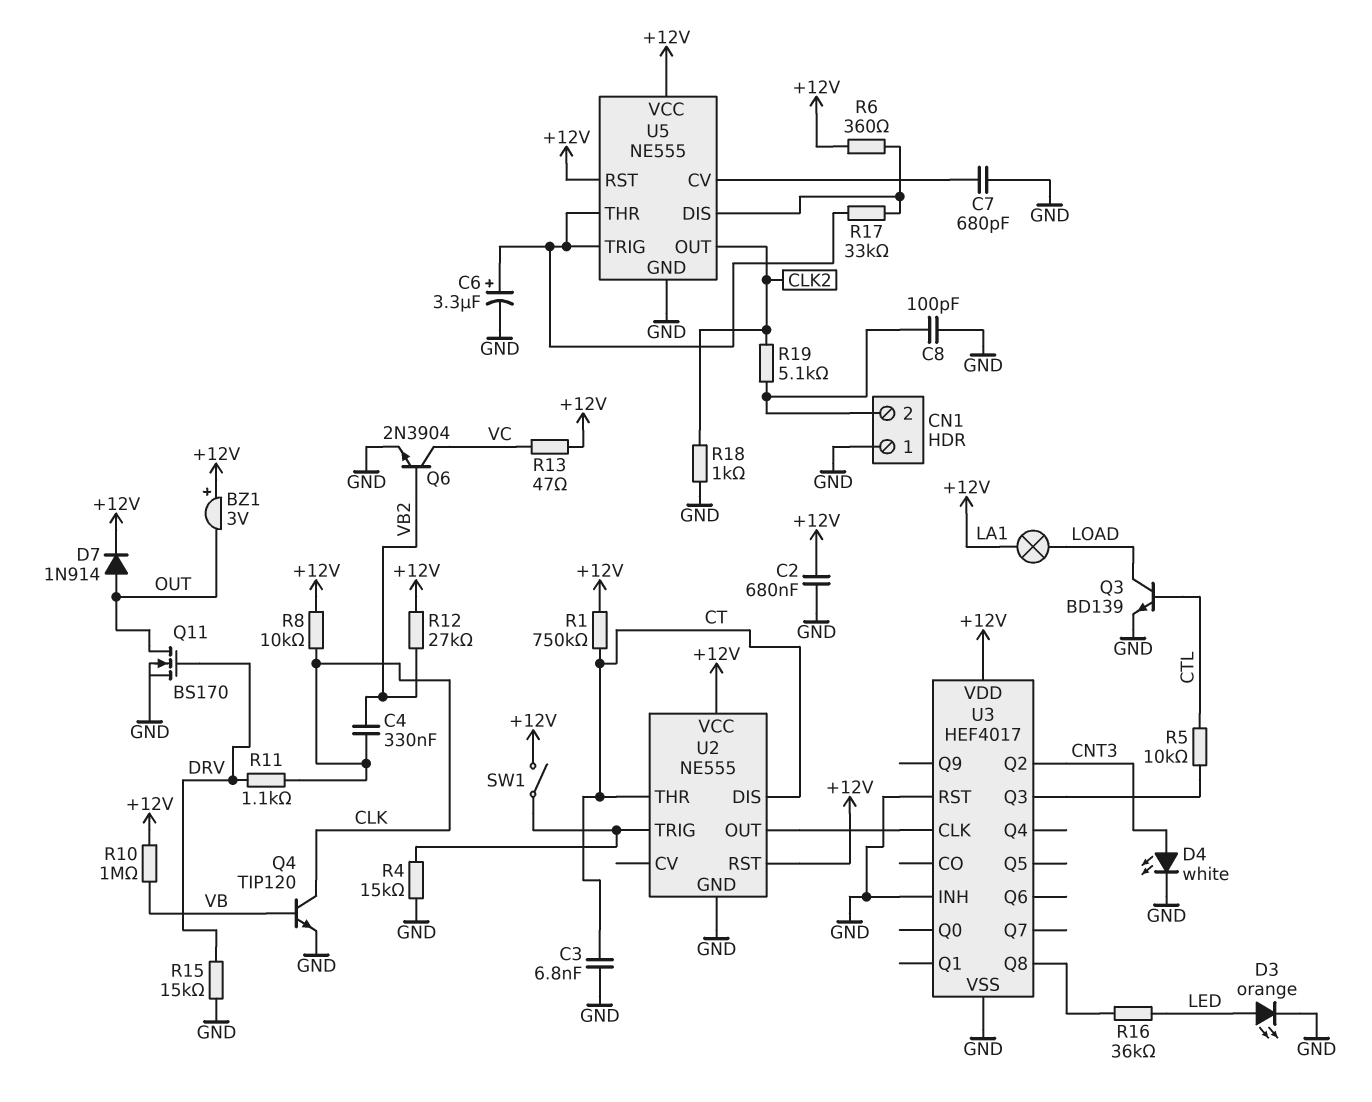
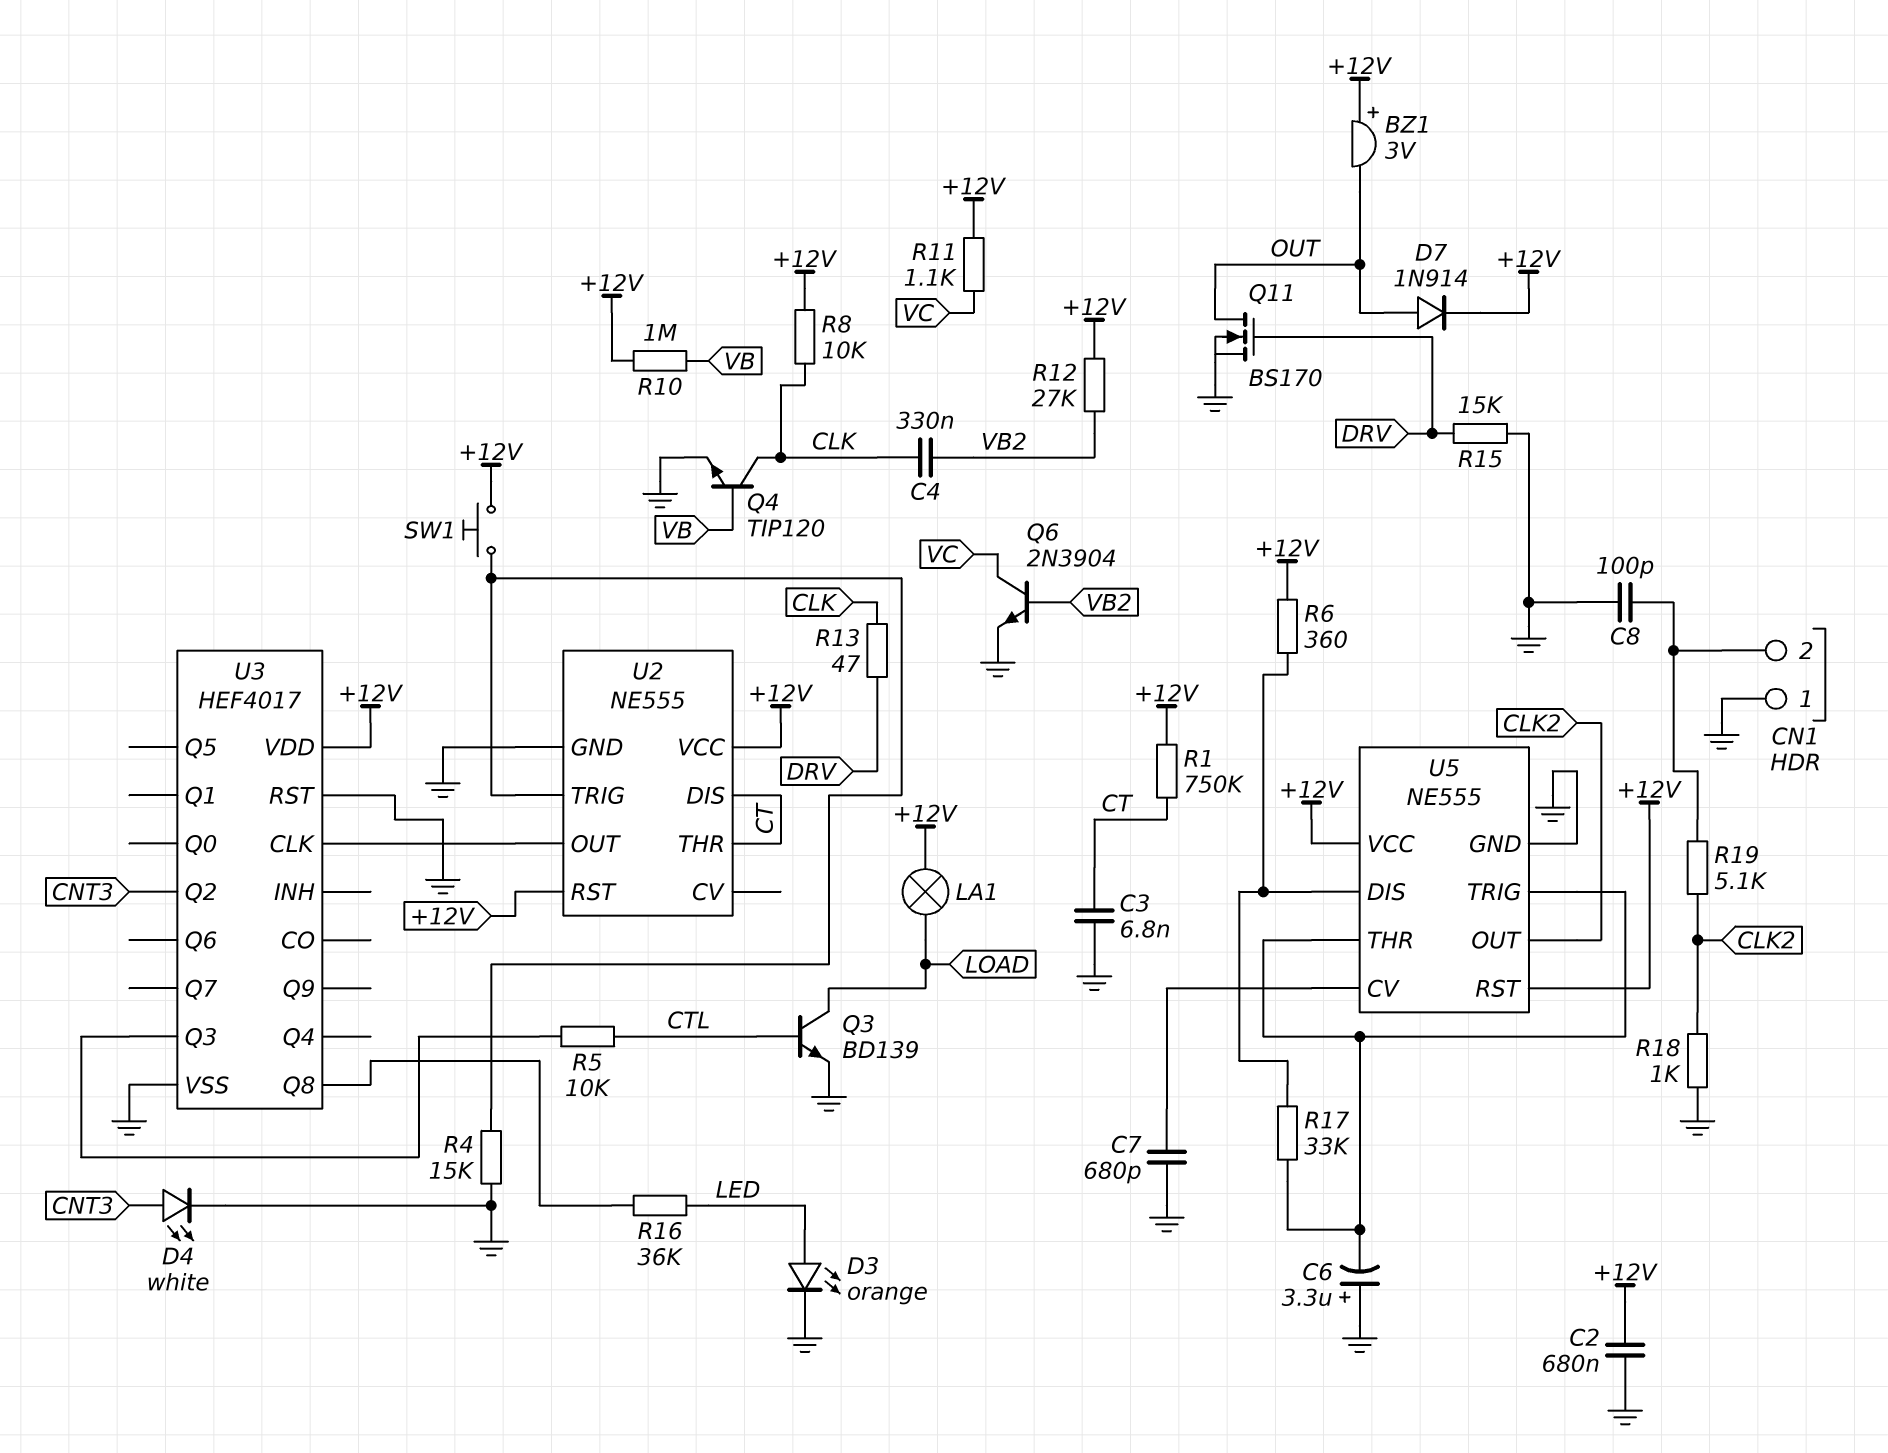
C6: 3.3uF (plus U5/THR, minus GND) -> 3.3uF (plus GND, minus U5/THR)
R11: 1.1k (CLK, DRV) -> 1.1k (+12V, VC)
R13: 47 (+12V, VC) -> 47 (CLK, DRV)
SW1: switch (+12V, U2/TRIG) -> button (+12V, U2/TRIG)
U3 pin INH: GND -> none

